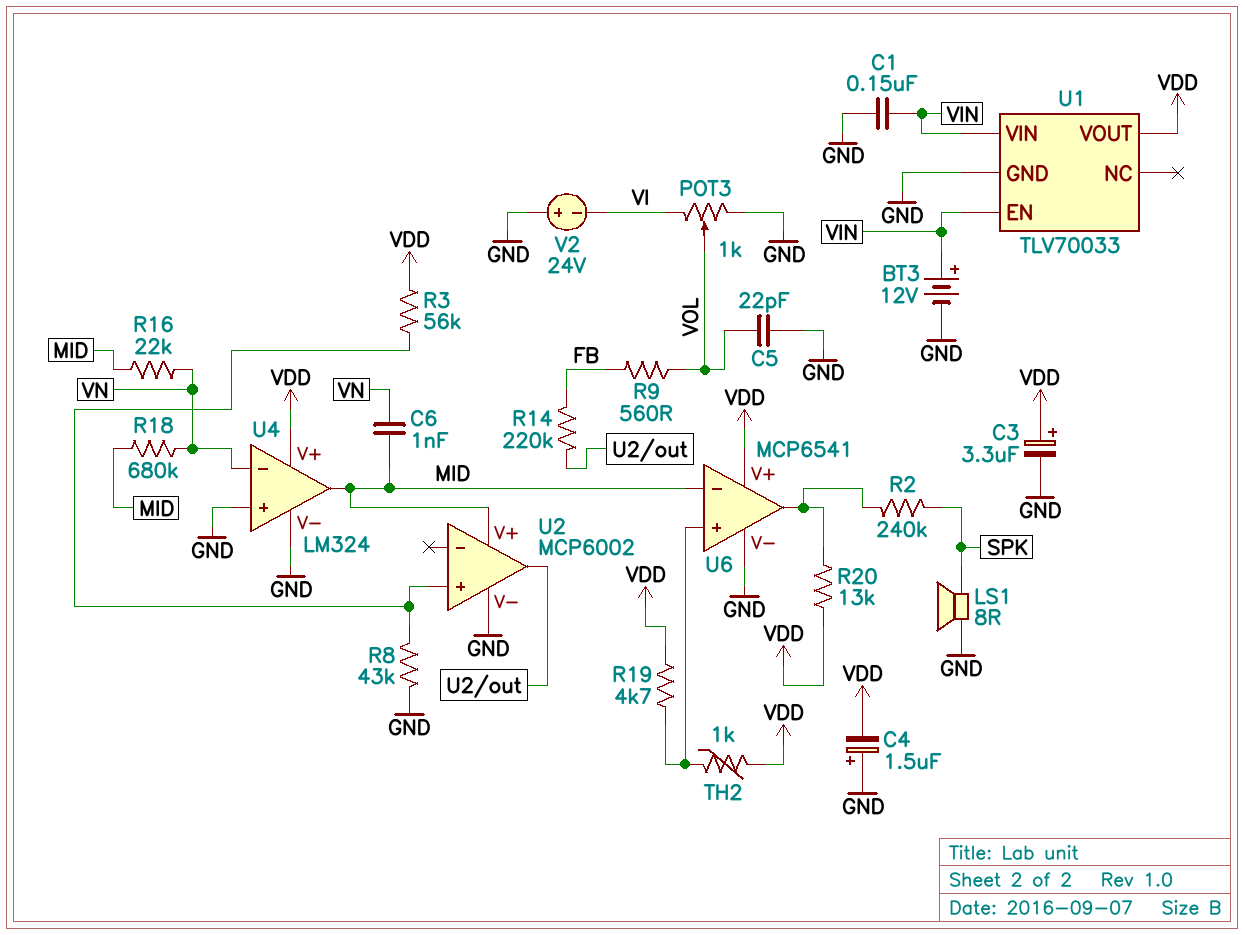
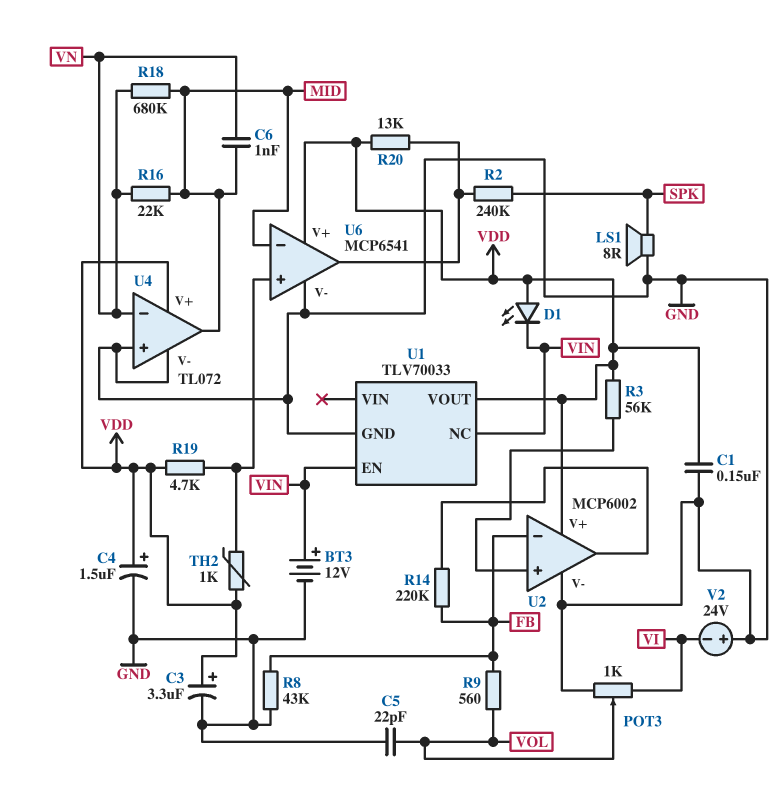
C1: 150nF (GND, VIN) -> 150nF (GND, VDD)
C4: 1.5uF (plus GND, minus VDD) -> 1.5uF (plus VDD, minus GND)
D1: none -> LED (A VDD, K VIN)
R8: 43k (GND, U2/in+) -> 43k (FB, GND)
U1 pin NC: none -> VIN
U1 pin VIN: VIN -> none
U2 pin V+: MID -> VDD
U2 pin in-: none -> FB
U4: LM324 -> TL072

